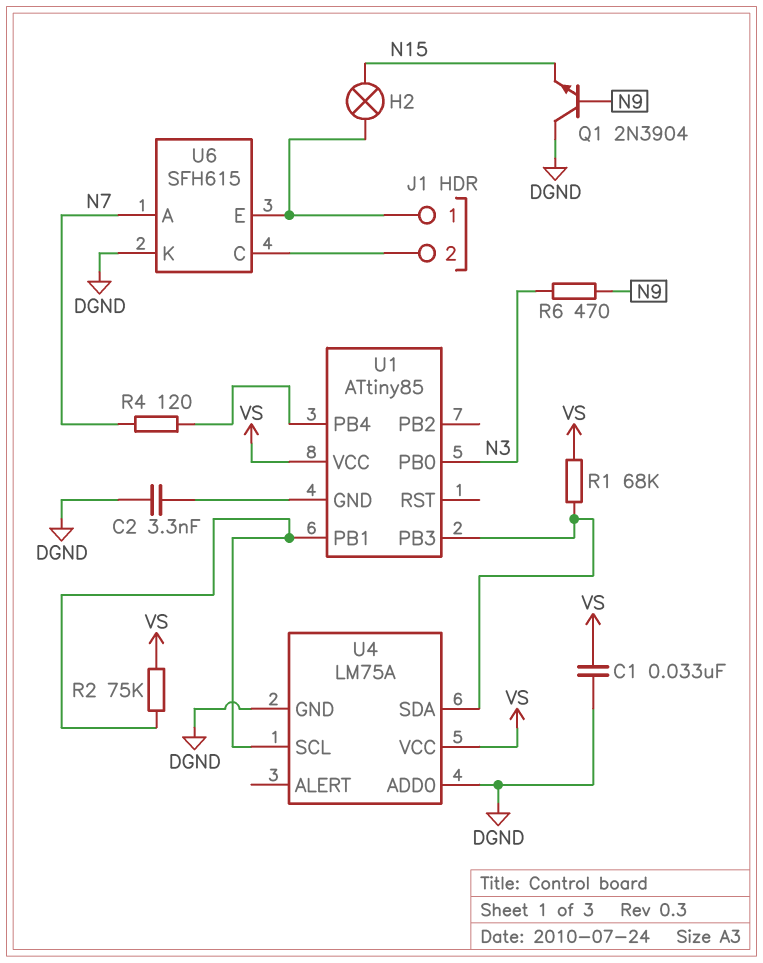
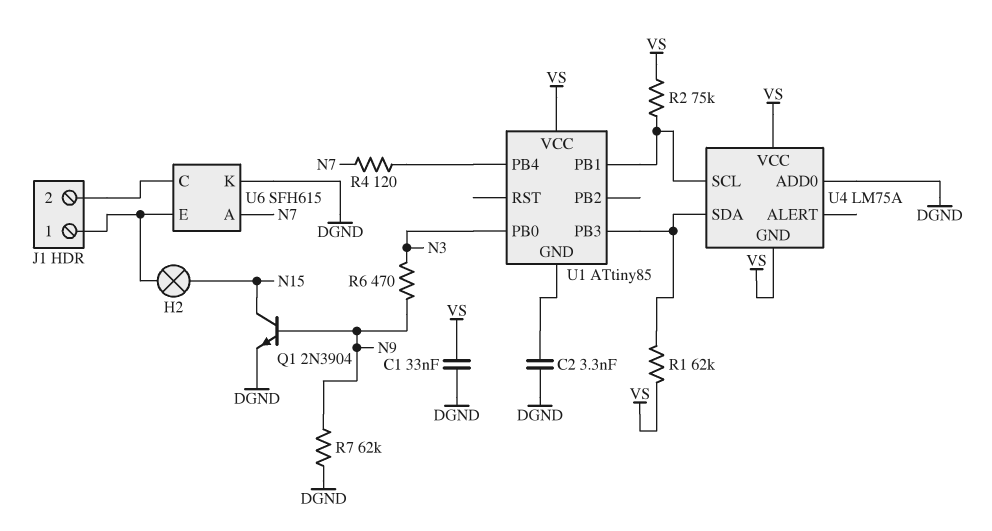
Q1: NPN 2N3904 (B N9, C DGND, E N15) -> NPN 2N3904 (B N9, C N15, E DGND)
R1: 68k (U1/PB3, VS) -> 62k (U1/PB3, VS)
R7: none -> 62k (DGND, N9)
U4 pin GND: DGND -> VS

